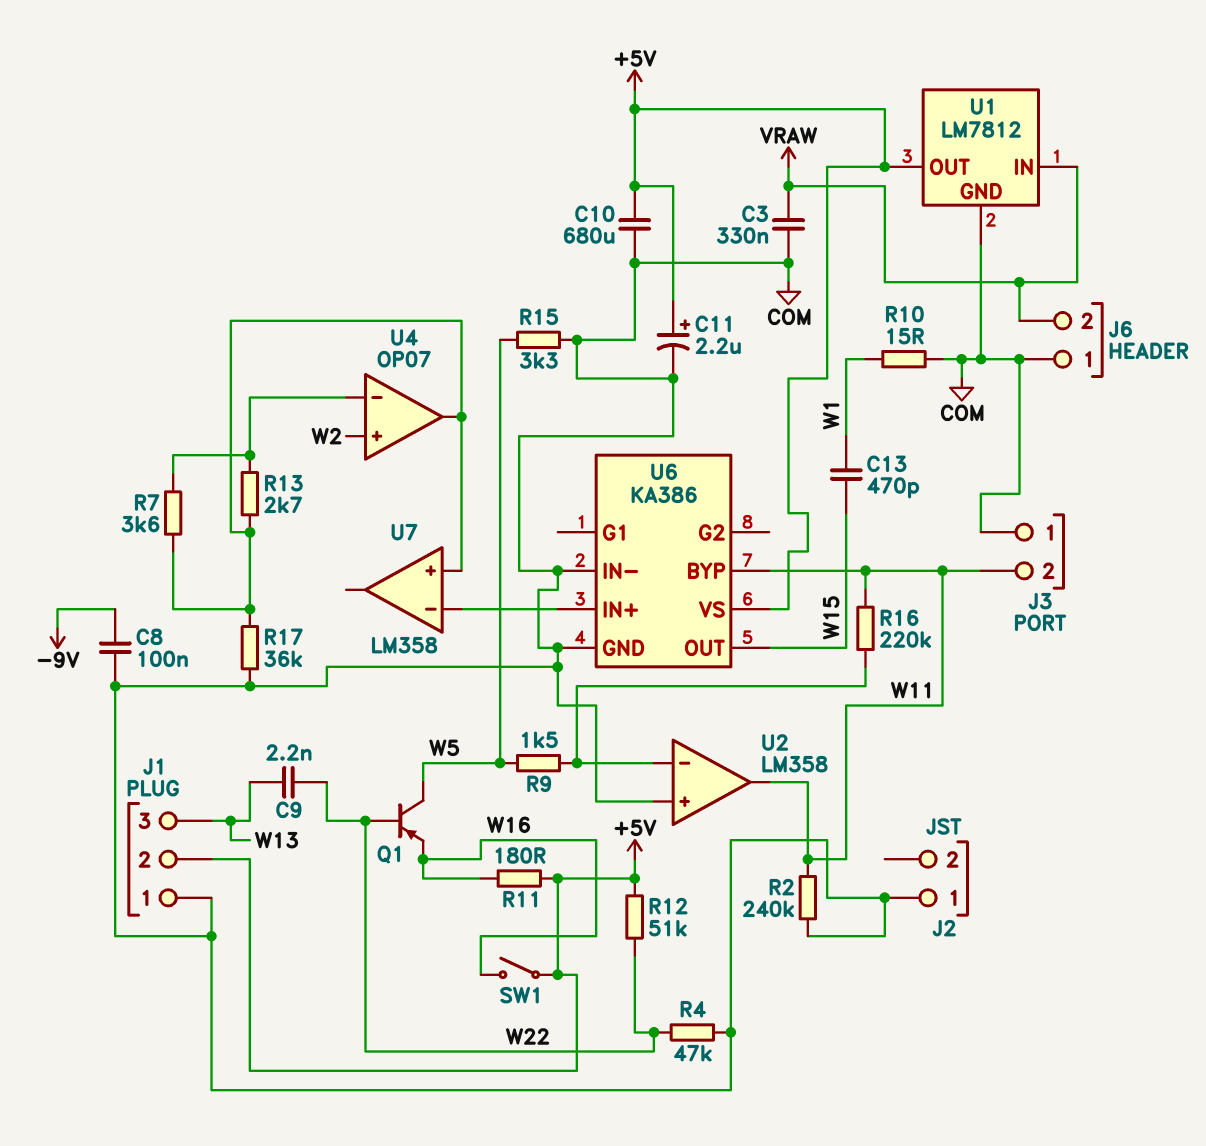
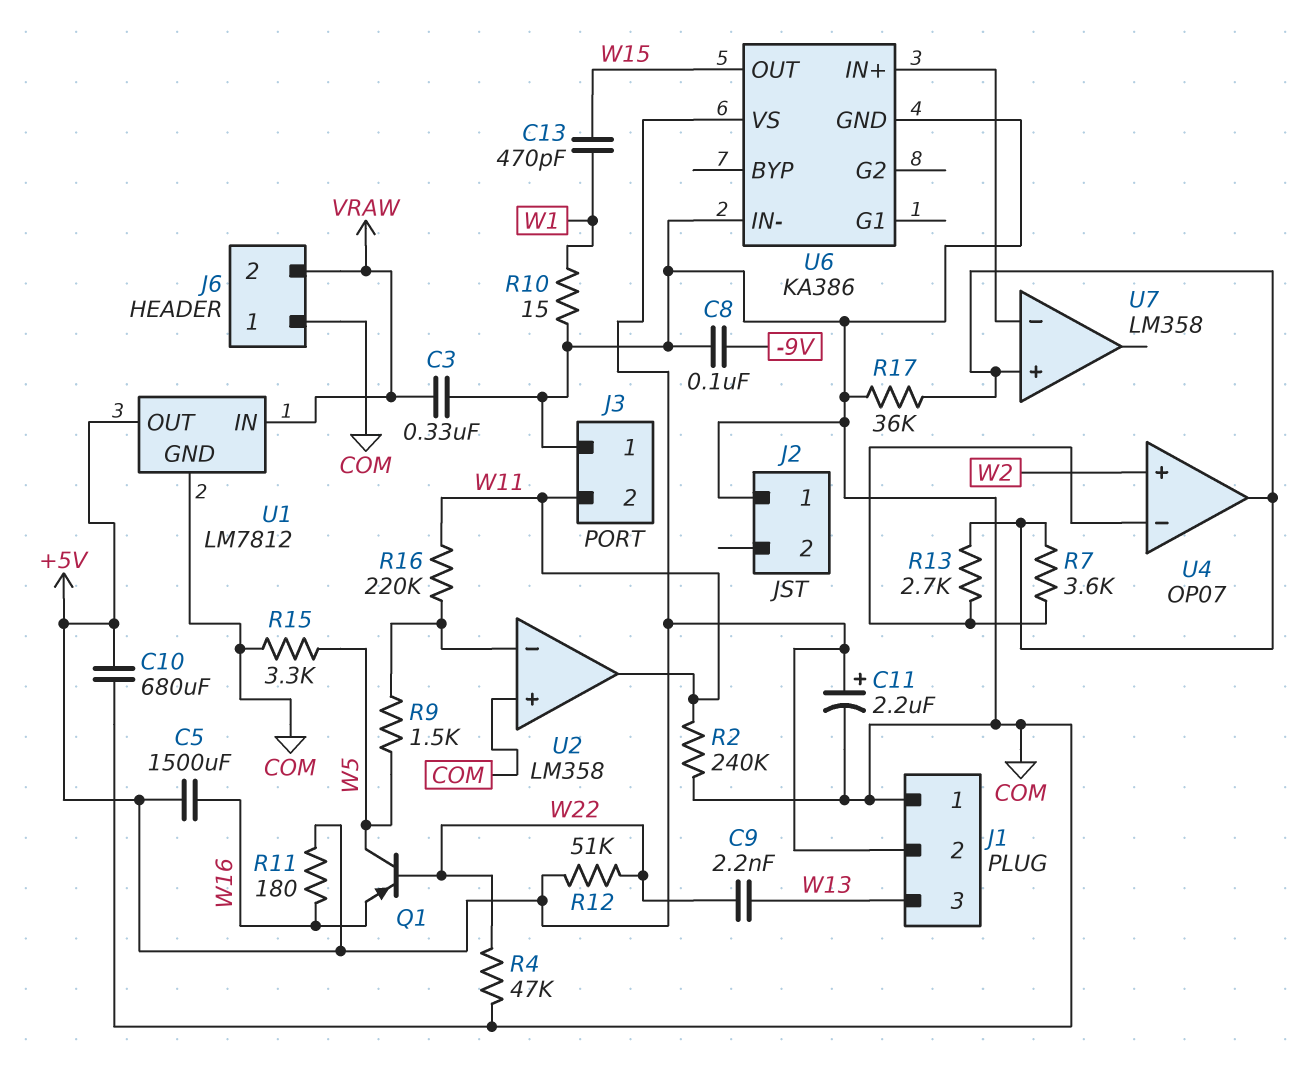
C5: none -> 1500uF (+5V, W16)
SW1: switch (+5V, W16) -> none
U6 pin BYP: W11 -> none

